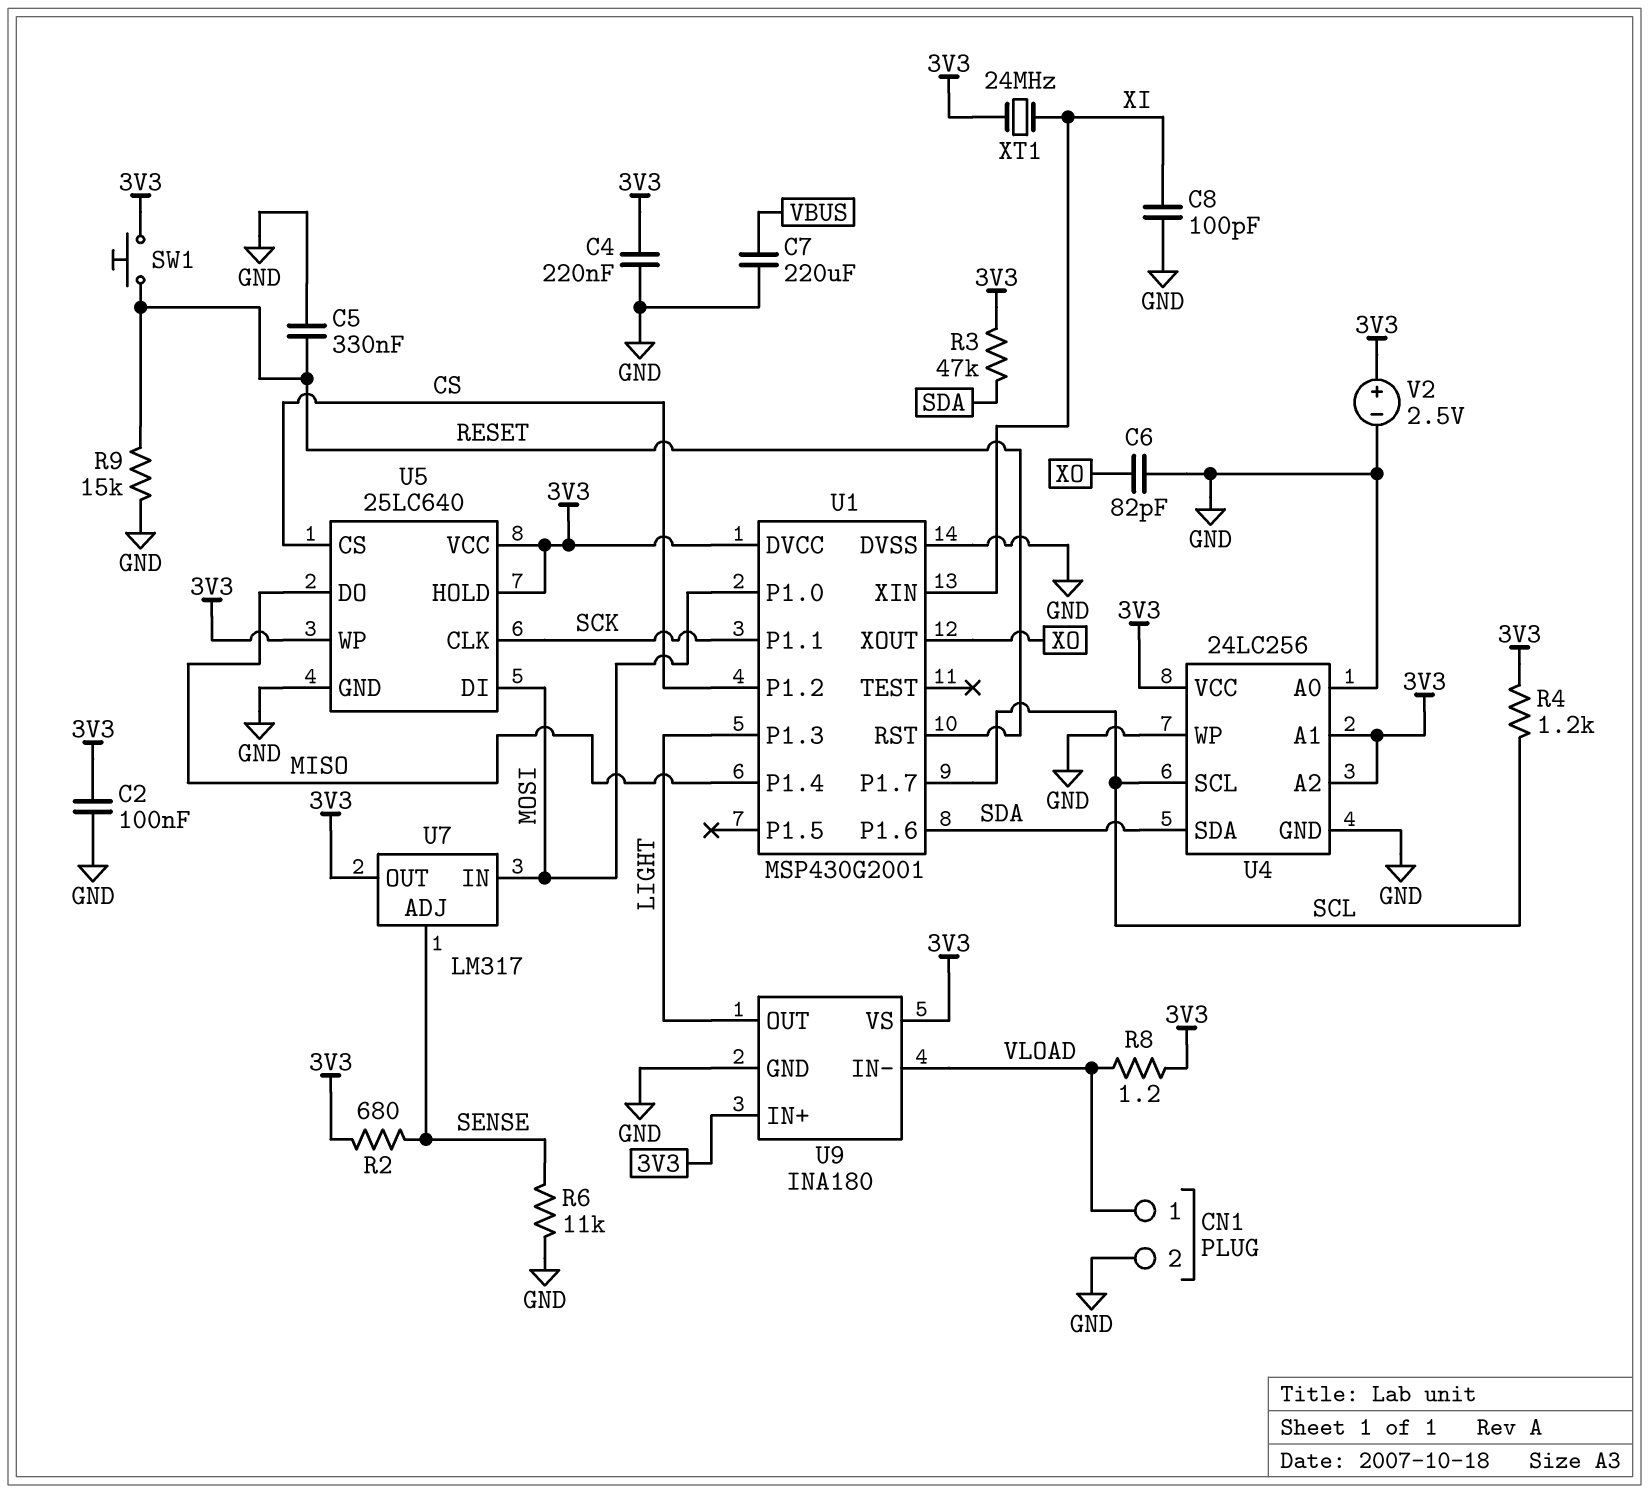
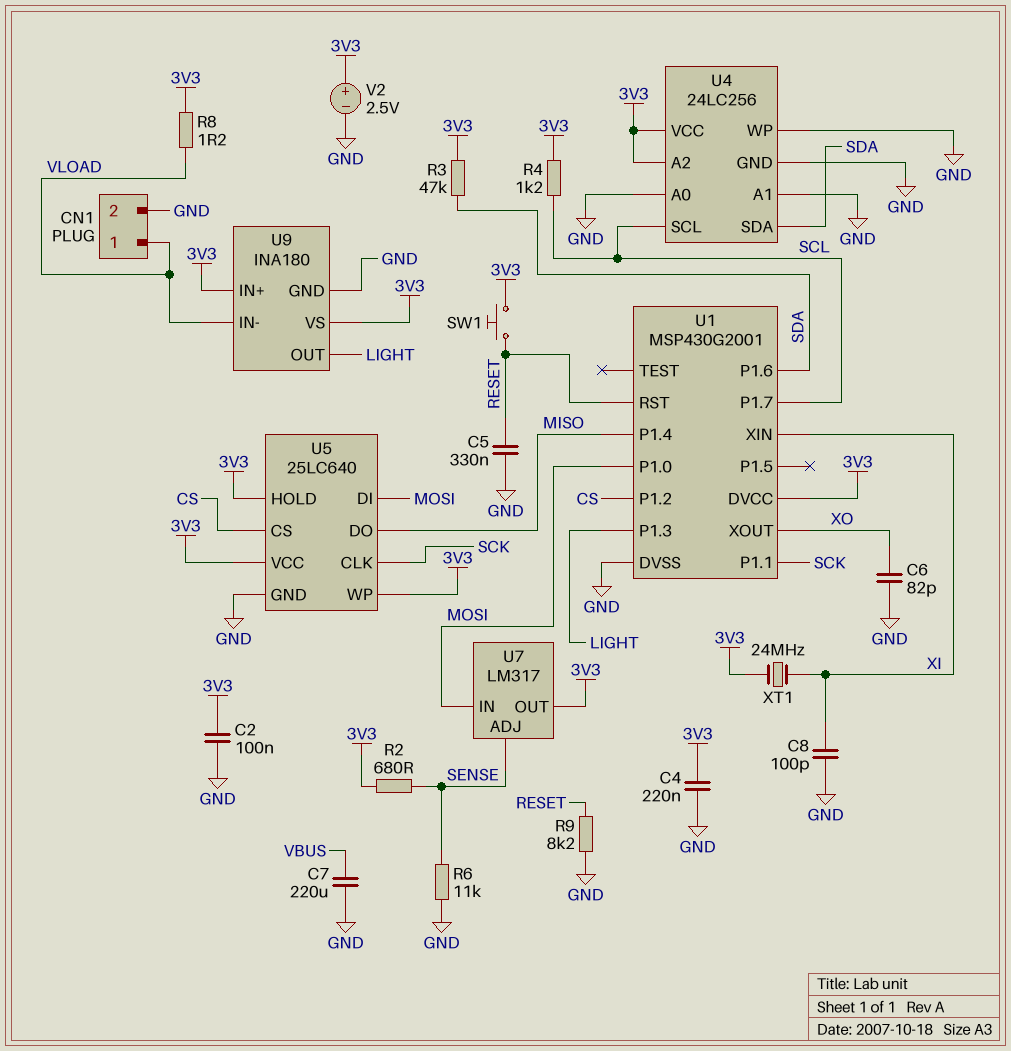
R9: 15k (GND, RESET) -> 8.2k (GND, RESET)
U4 pin A1: 3V3 -> GND

